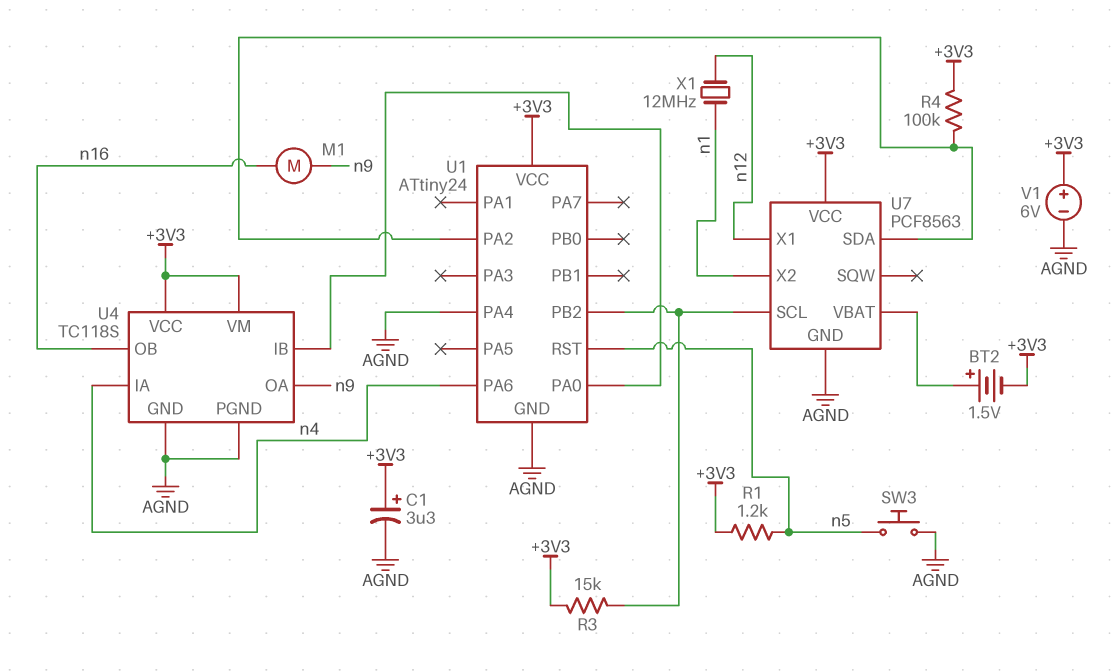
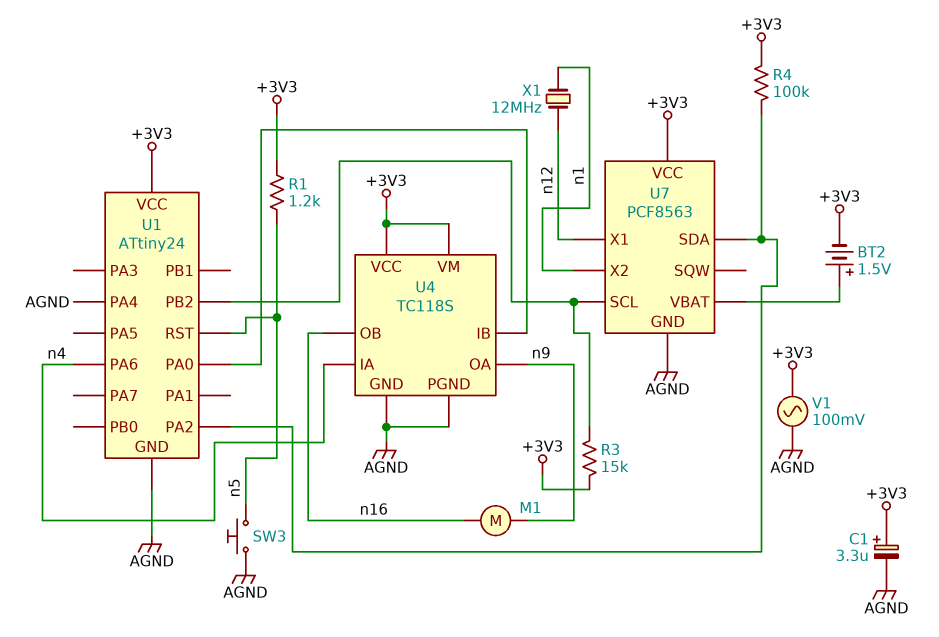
V1: 6V (plus +3V3, minus AGND) -> AC 100mV (+3V3, AGND)

